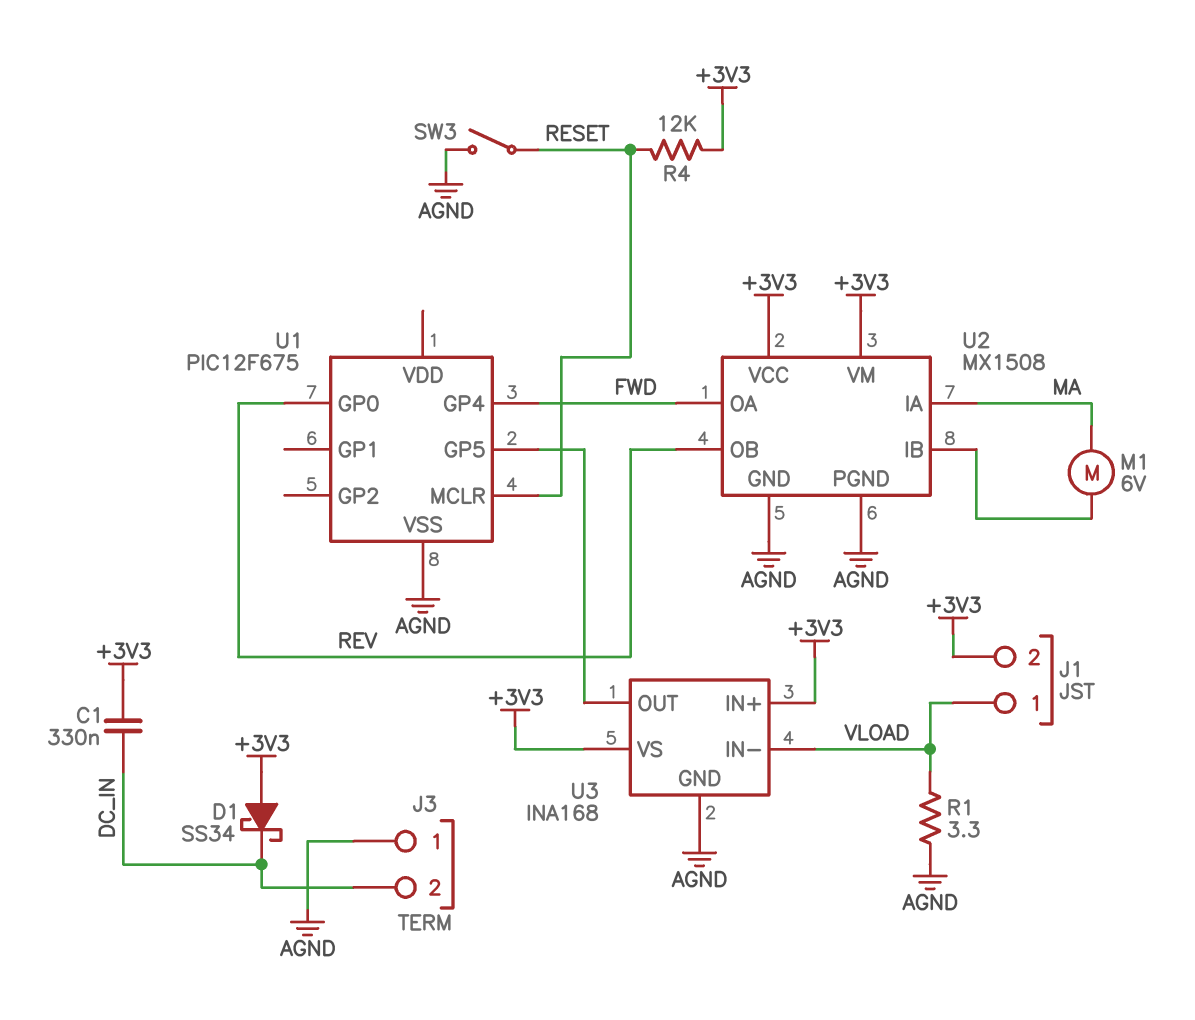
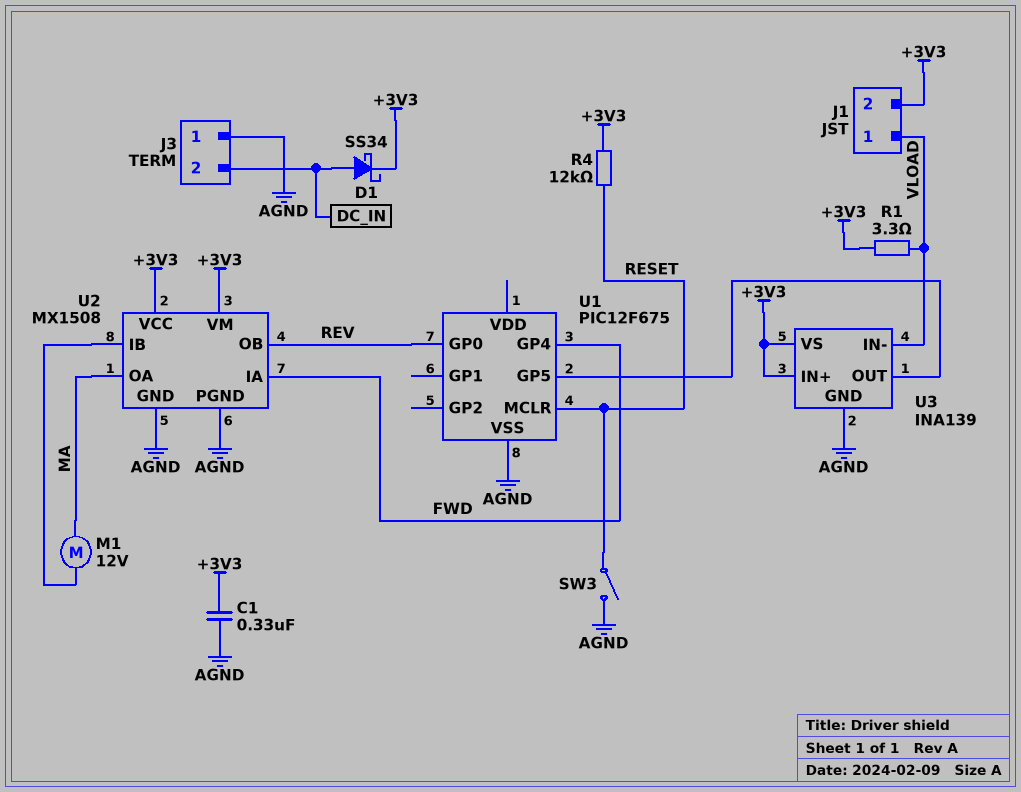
C1: 330nF (+3V3, DC_IN) -> 330nF (+3V3, AGND)
D1: schottky SS34 (A +3V3, K DC_IN) -> schottky SS34 (A DC_IN, K +3V3)
M1: motor 6V (MA, U2/IB) -> motor 12V (MA, U2/IB)
R1: 3.3 (AGND, VLOAD) -> 3.3 (+3V3, VLOAD)
U2 pin IA: MA -> FWD
U2 pin OA: FWD -> MA
U3: INA168 -> INA139

